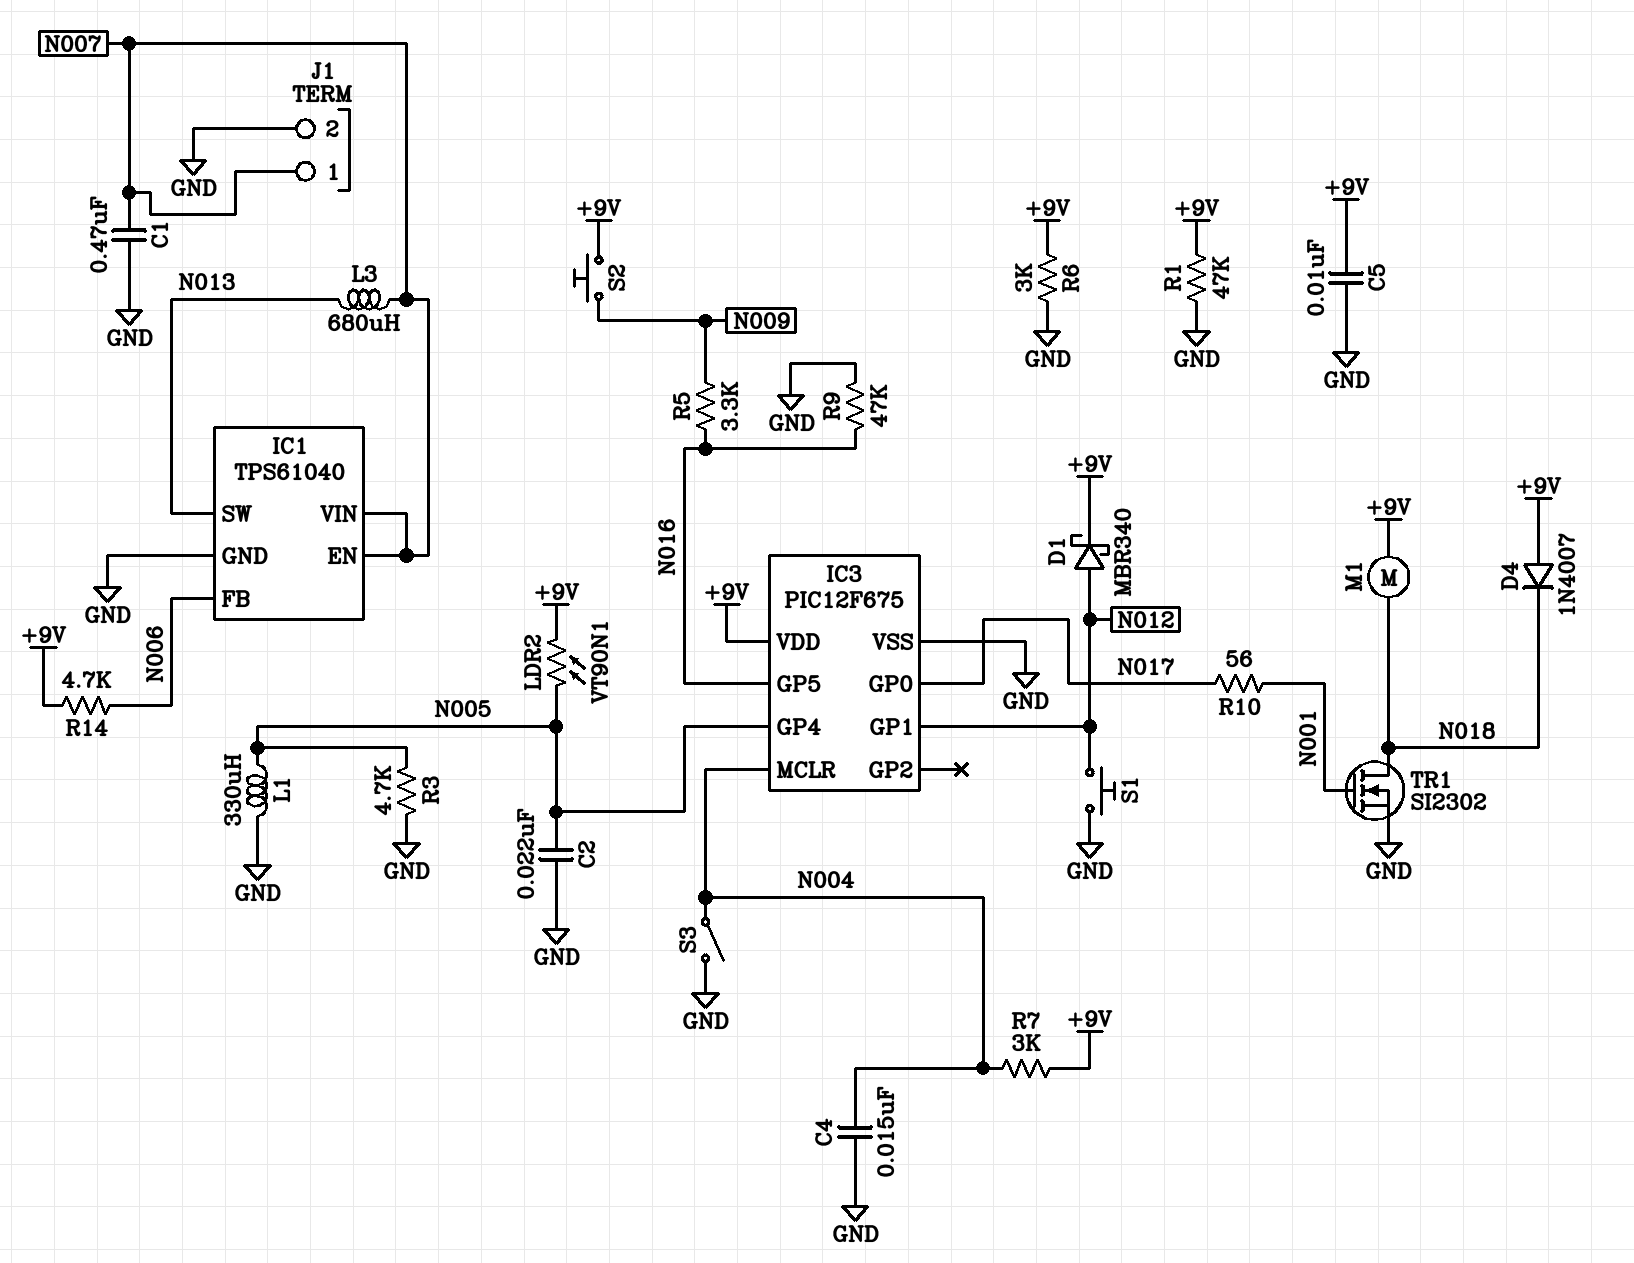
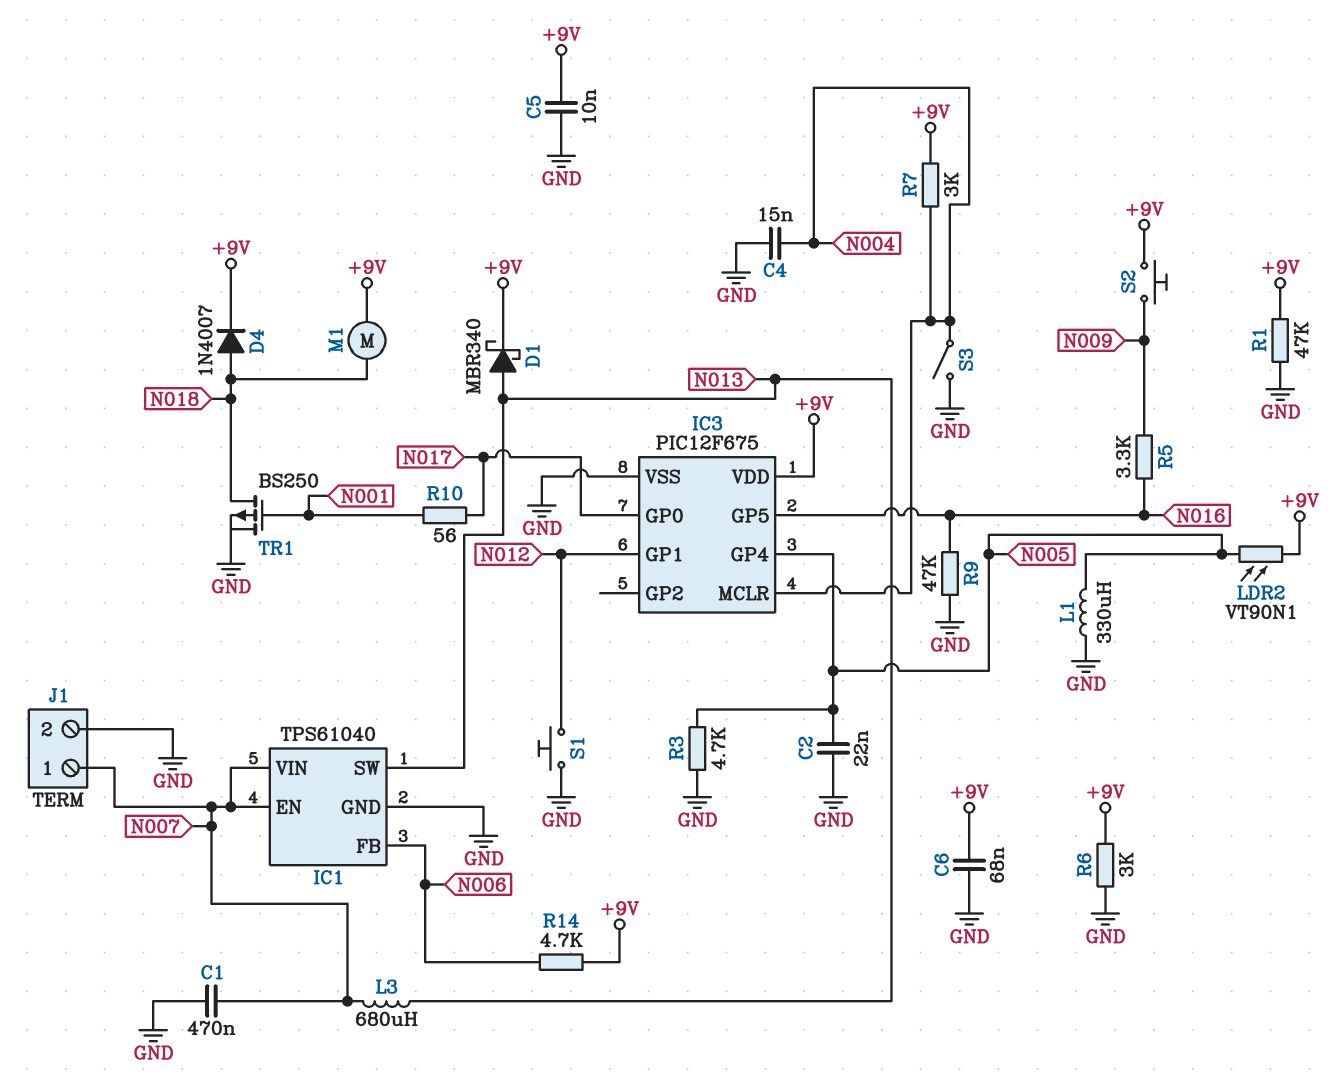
C6: none -> 68nF (+9V, GND)
D1: schottky MBR340 (A N012, K +9V) -> schottky MBR340 (A N013, K +9V)
D4: diode 1N4007 (A +9V, K N018) -> diode 1N4007 (A N018, K +9V)
TR1: NMOS SI2302 (G N001, D N018, S GND) -> PMOS BS250 (G N001, D N018, S GND)

